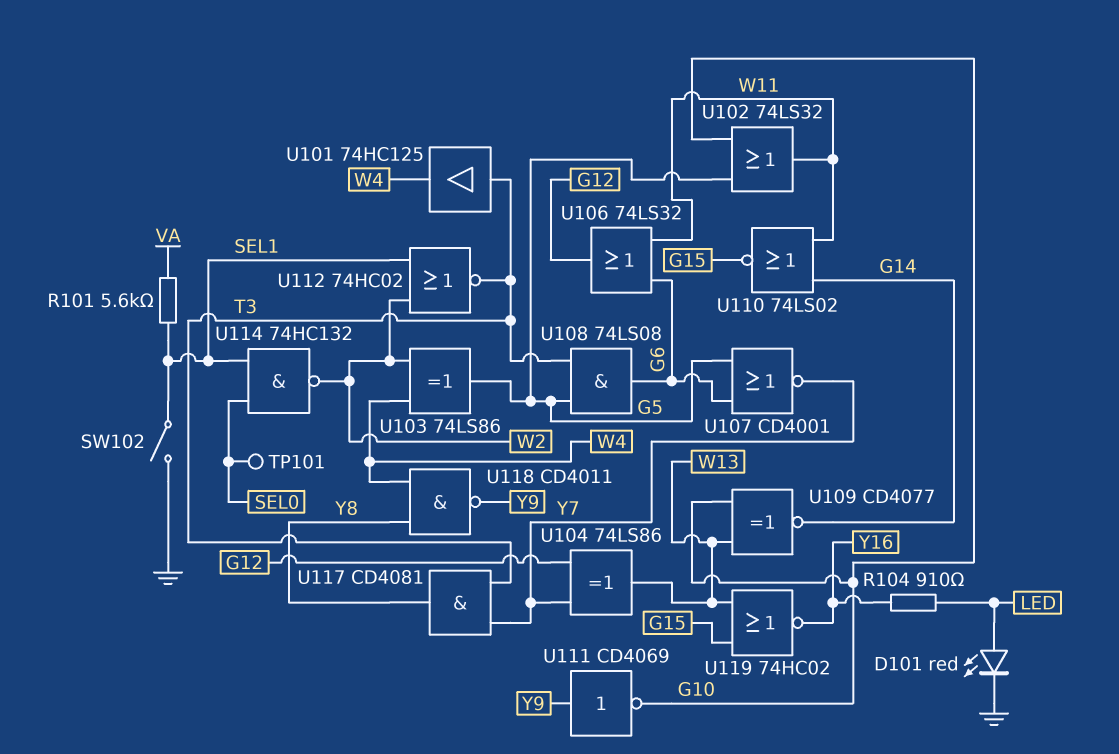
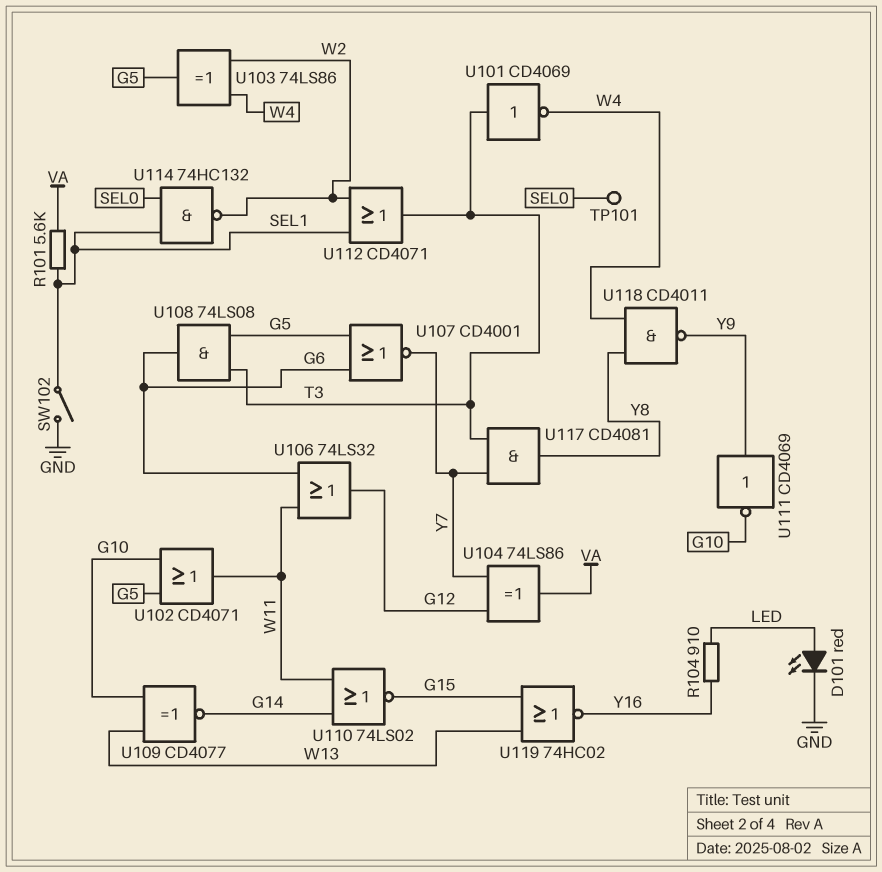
U101: buffer 74HC125 (in T3, out W4) -> NOT CD4069 (in T3, out W4)
U102: OR 74LS32 (in G5, in G10, out W11) -> OR CD4071 (in G5, in G10, out W11)
U104: XOR 74LS86 (in G12, in Y7, out W13) -> XOR 74LS86 (in G12, in Y7, out VA)
U112: NOR 74HC02 (in SEL1, in W2, out T3) -> OR CD4071 (in SEL1, in W2, out T3)

